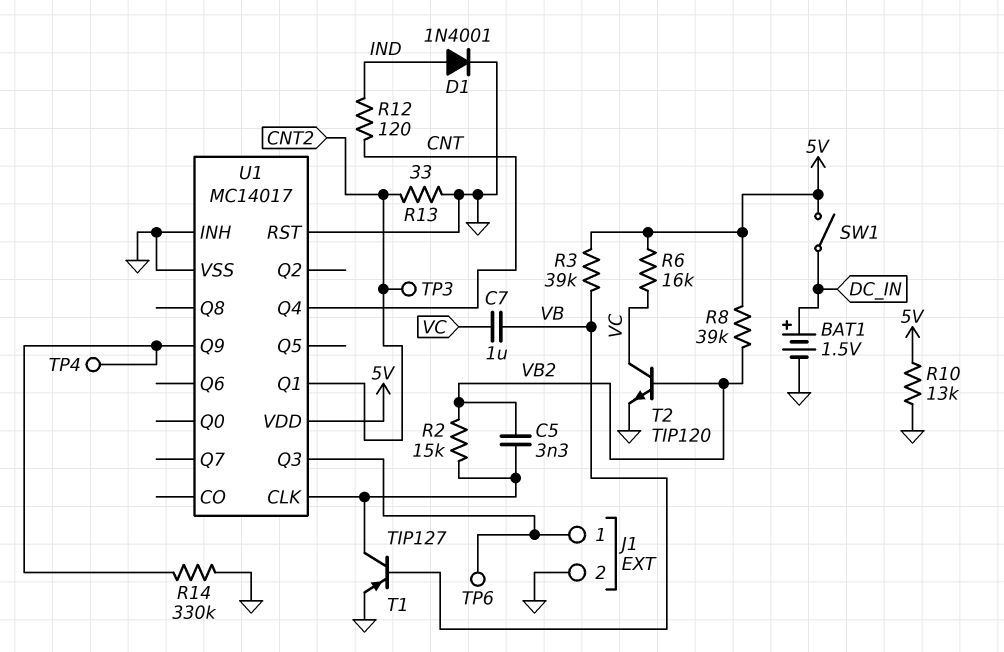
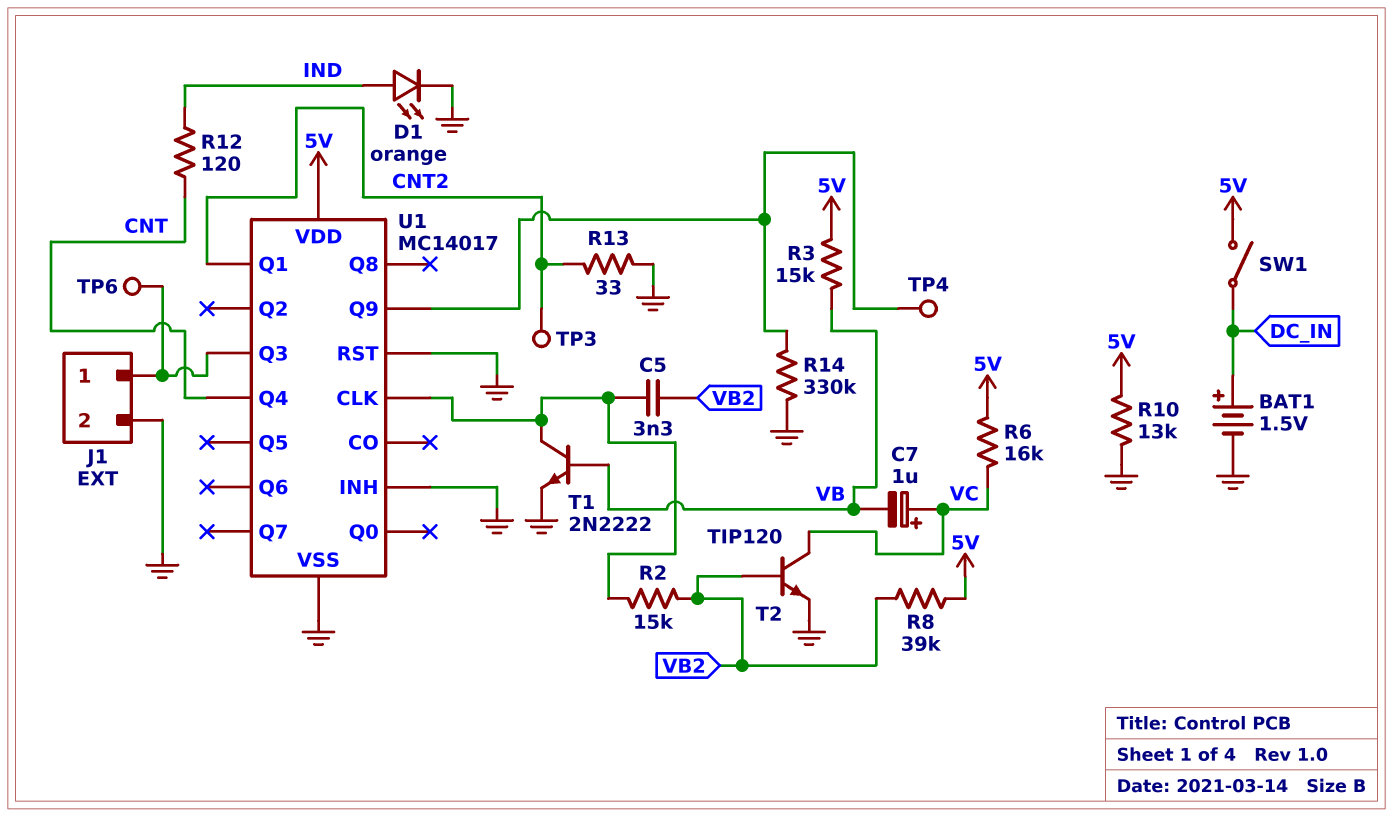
C7: 1uF (VB, VC) -> 1uF (plus VC, minus VB)
D1: diode 1N4001 (A IND, K GND) -> LED orange (A IND, K GND)
R3: 39k (5V, VB) -> 15k (5V, VB)
T1: PNP TIP127 (B VB, C U1/CLK, E GND) -> NPN 2N2222 (B VB, C U1/CLK, E GND)

